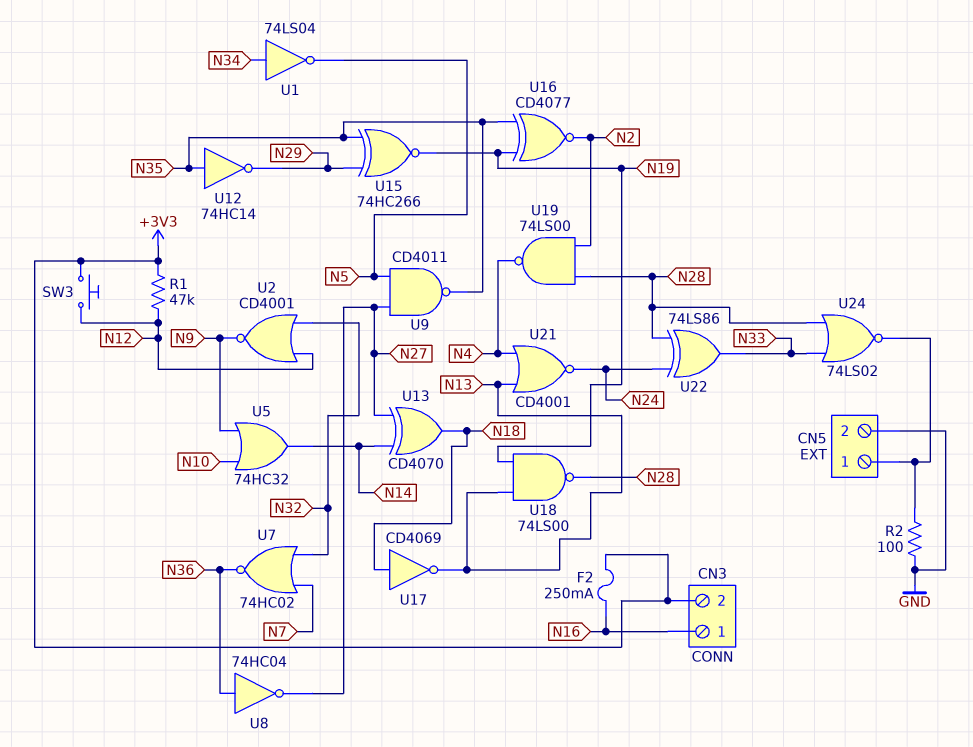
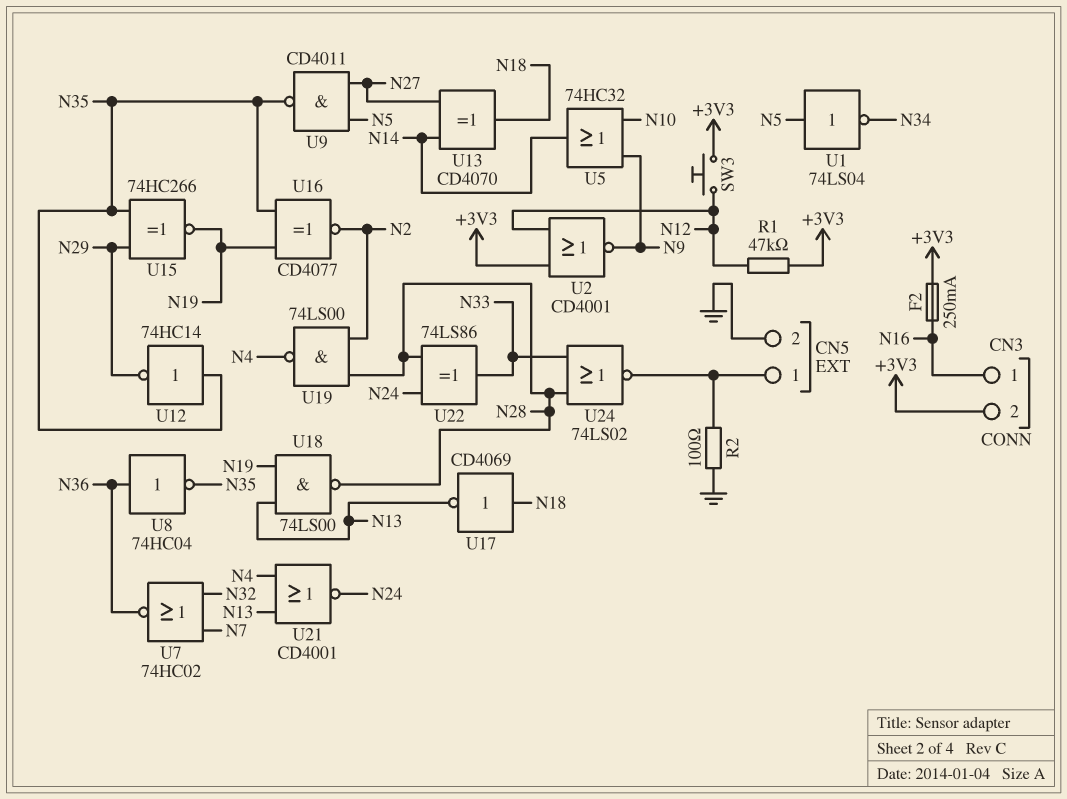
U1: NOT 74LS04 (in N34, out N5) -> NOT 74LS04 (in N5, out N34)
U2: NOR CD4001 (in N12, in N32, out N9) -> NOR CD4001 (in +3V3, in N12, out N9)
U8: NOT 74HC04 (in N36, out N27) -> NOT 74HC04 (in N36, out N35)

